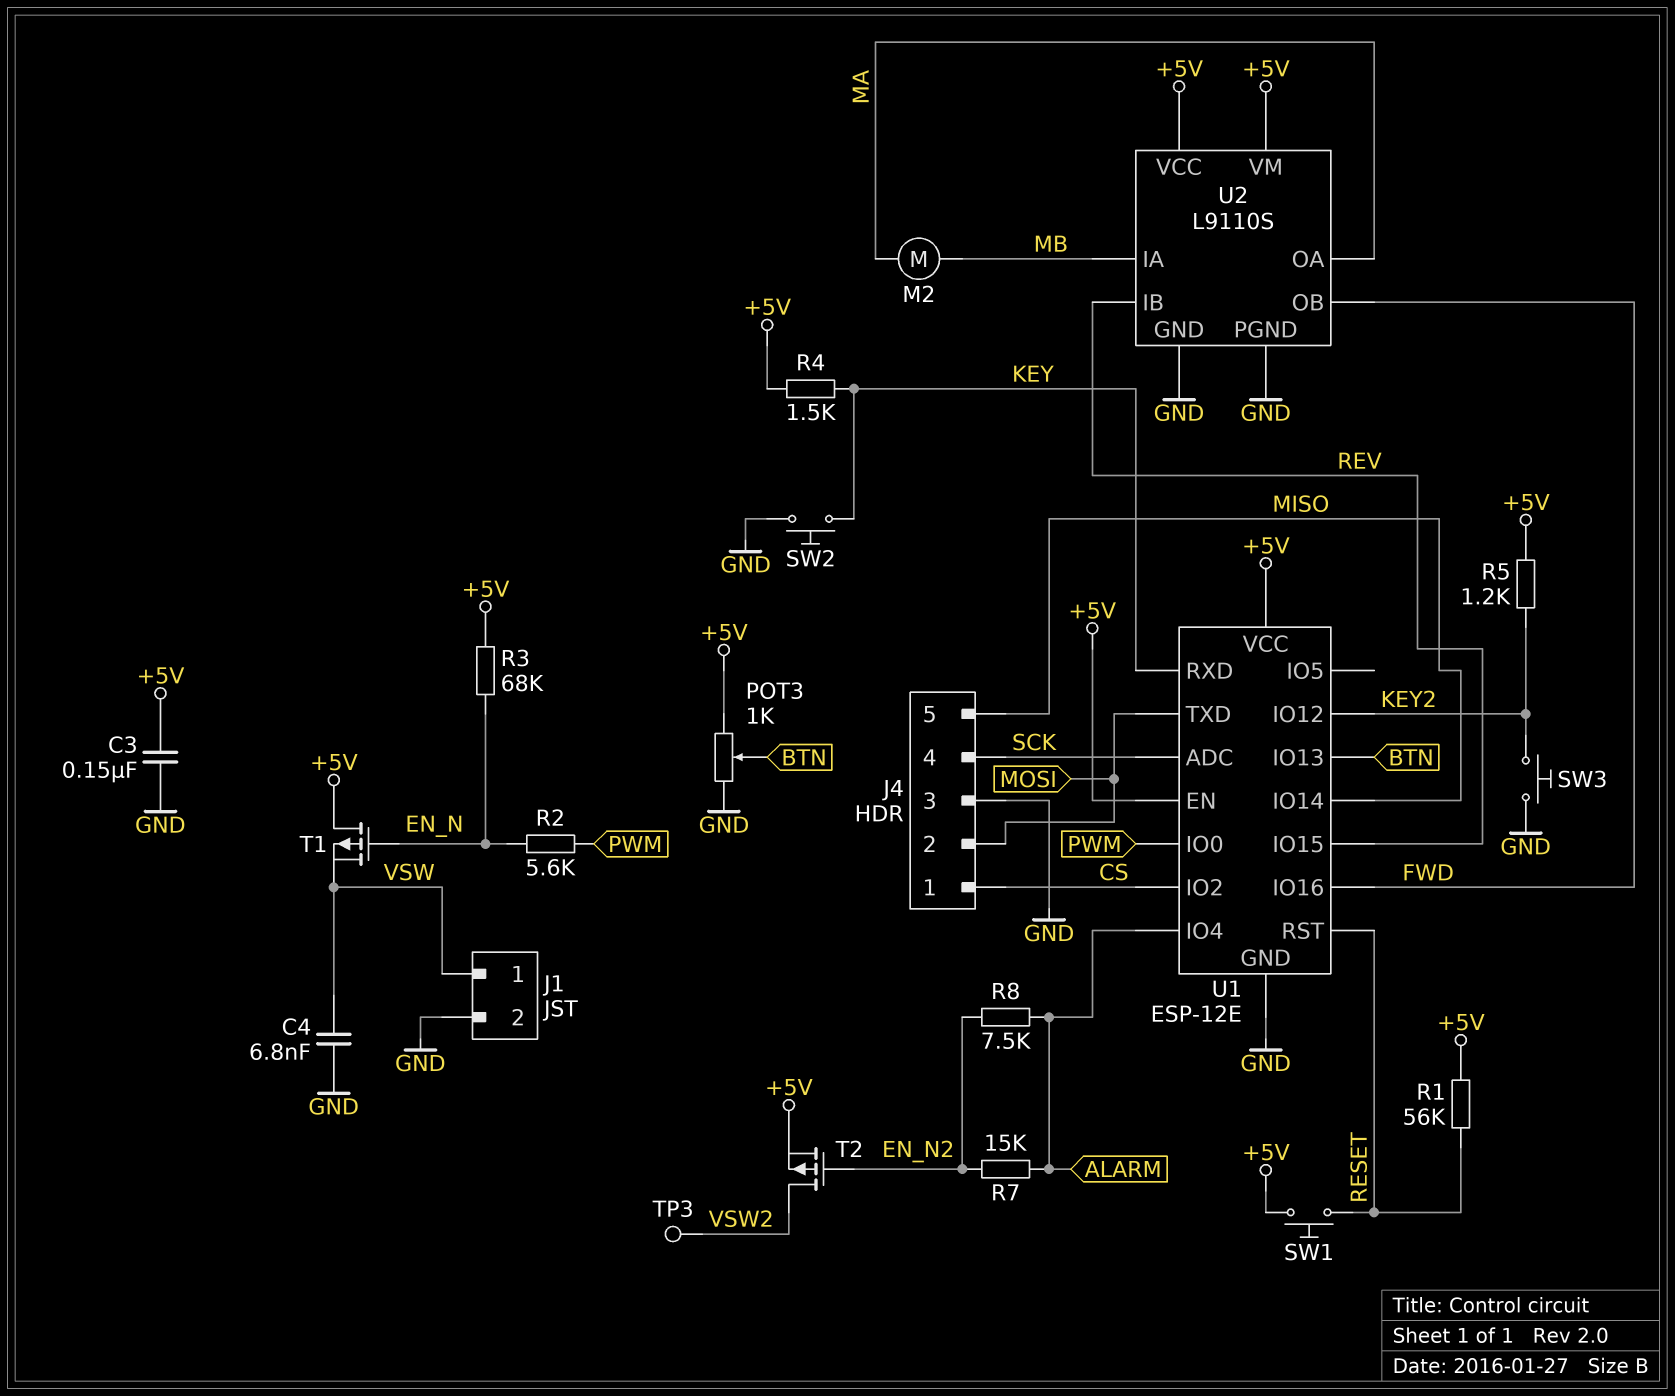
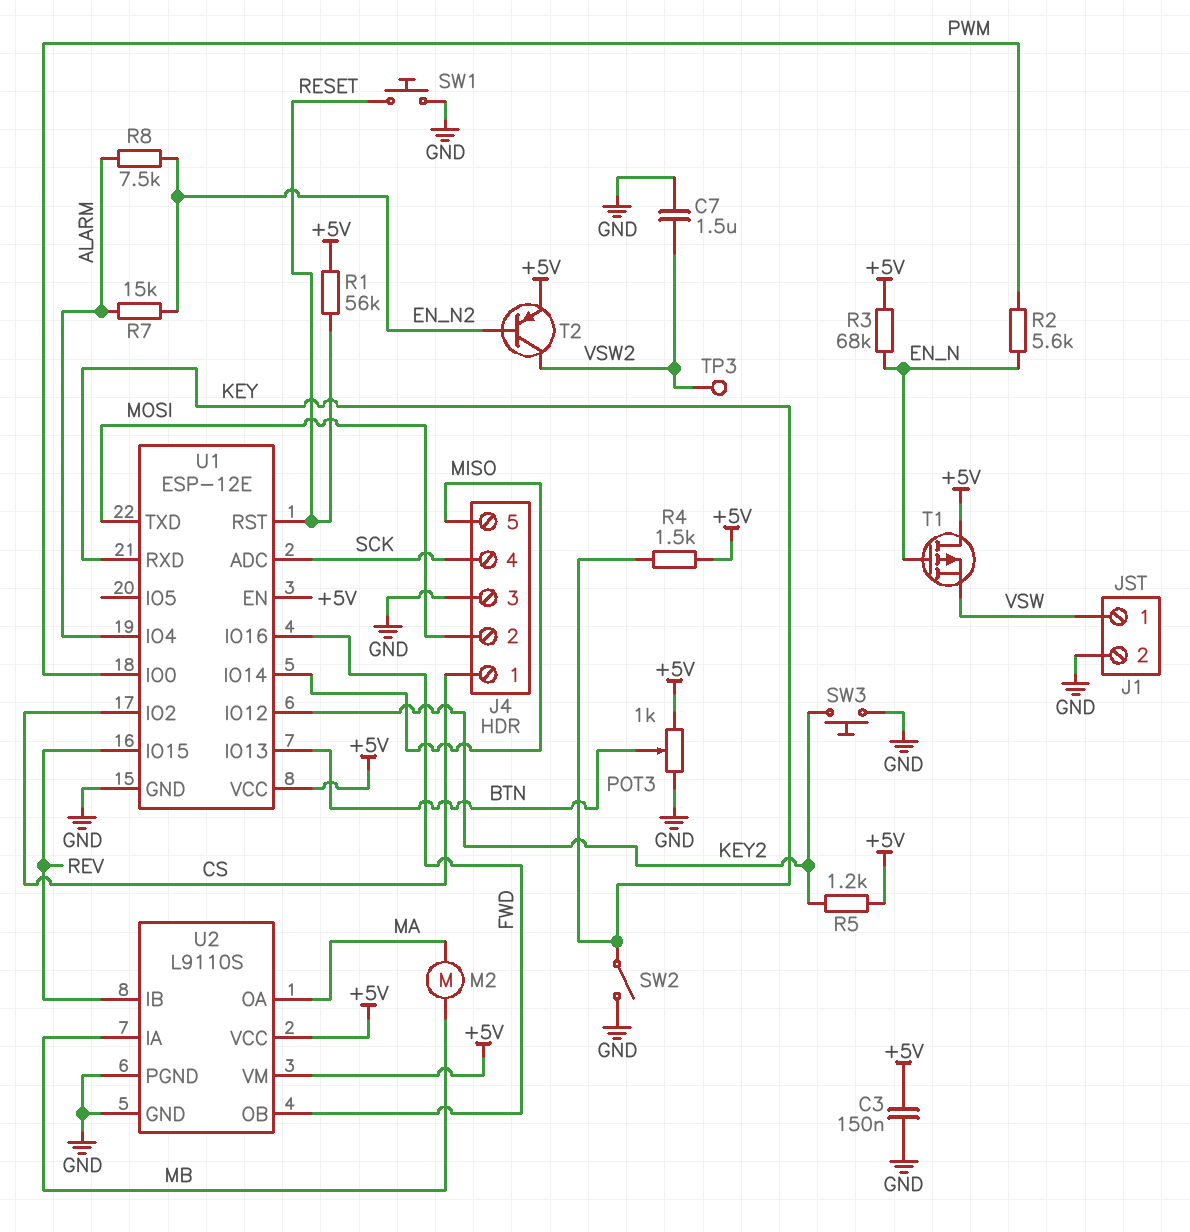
C4: 6.8nF (GND, VSW) -> none
C7: none -> 1.5uF (GND, VSW2)
SW1: button (+5V, RESET) -> button (GND, RESET)
SW2: button (GND, KEY) -> switch (GND, KEY)
T2: PMOS (G EN_N2, D VSW2, S +5V) -> PNP (B EN_N2, C VSW2, E +5V)

